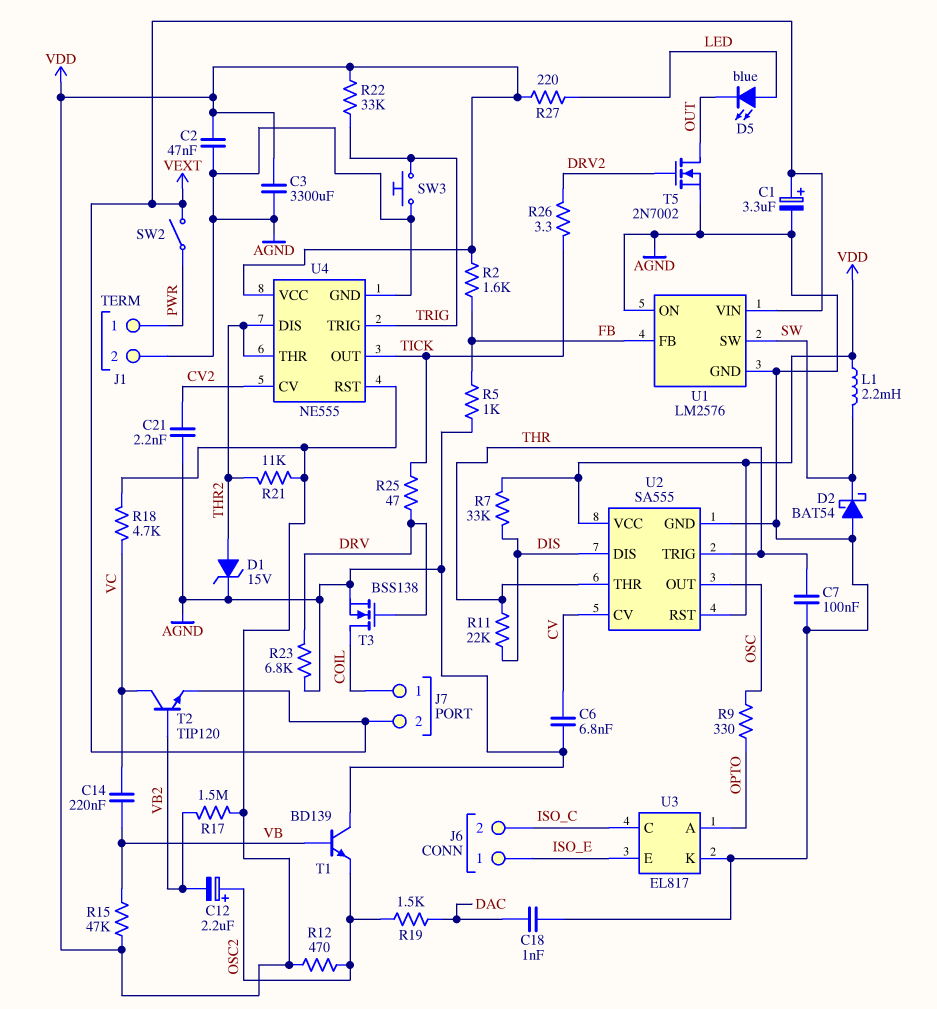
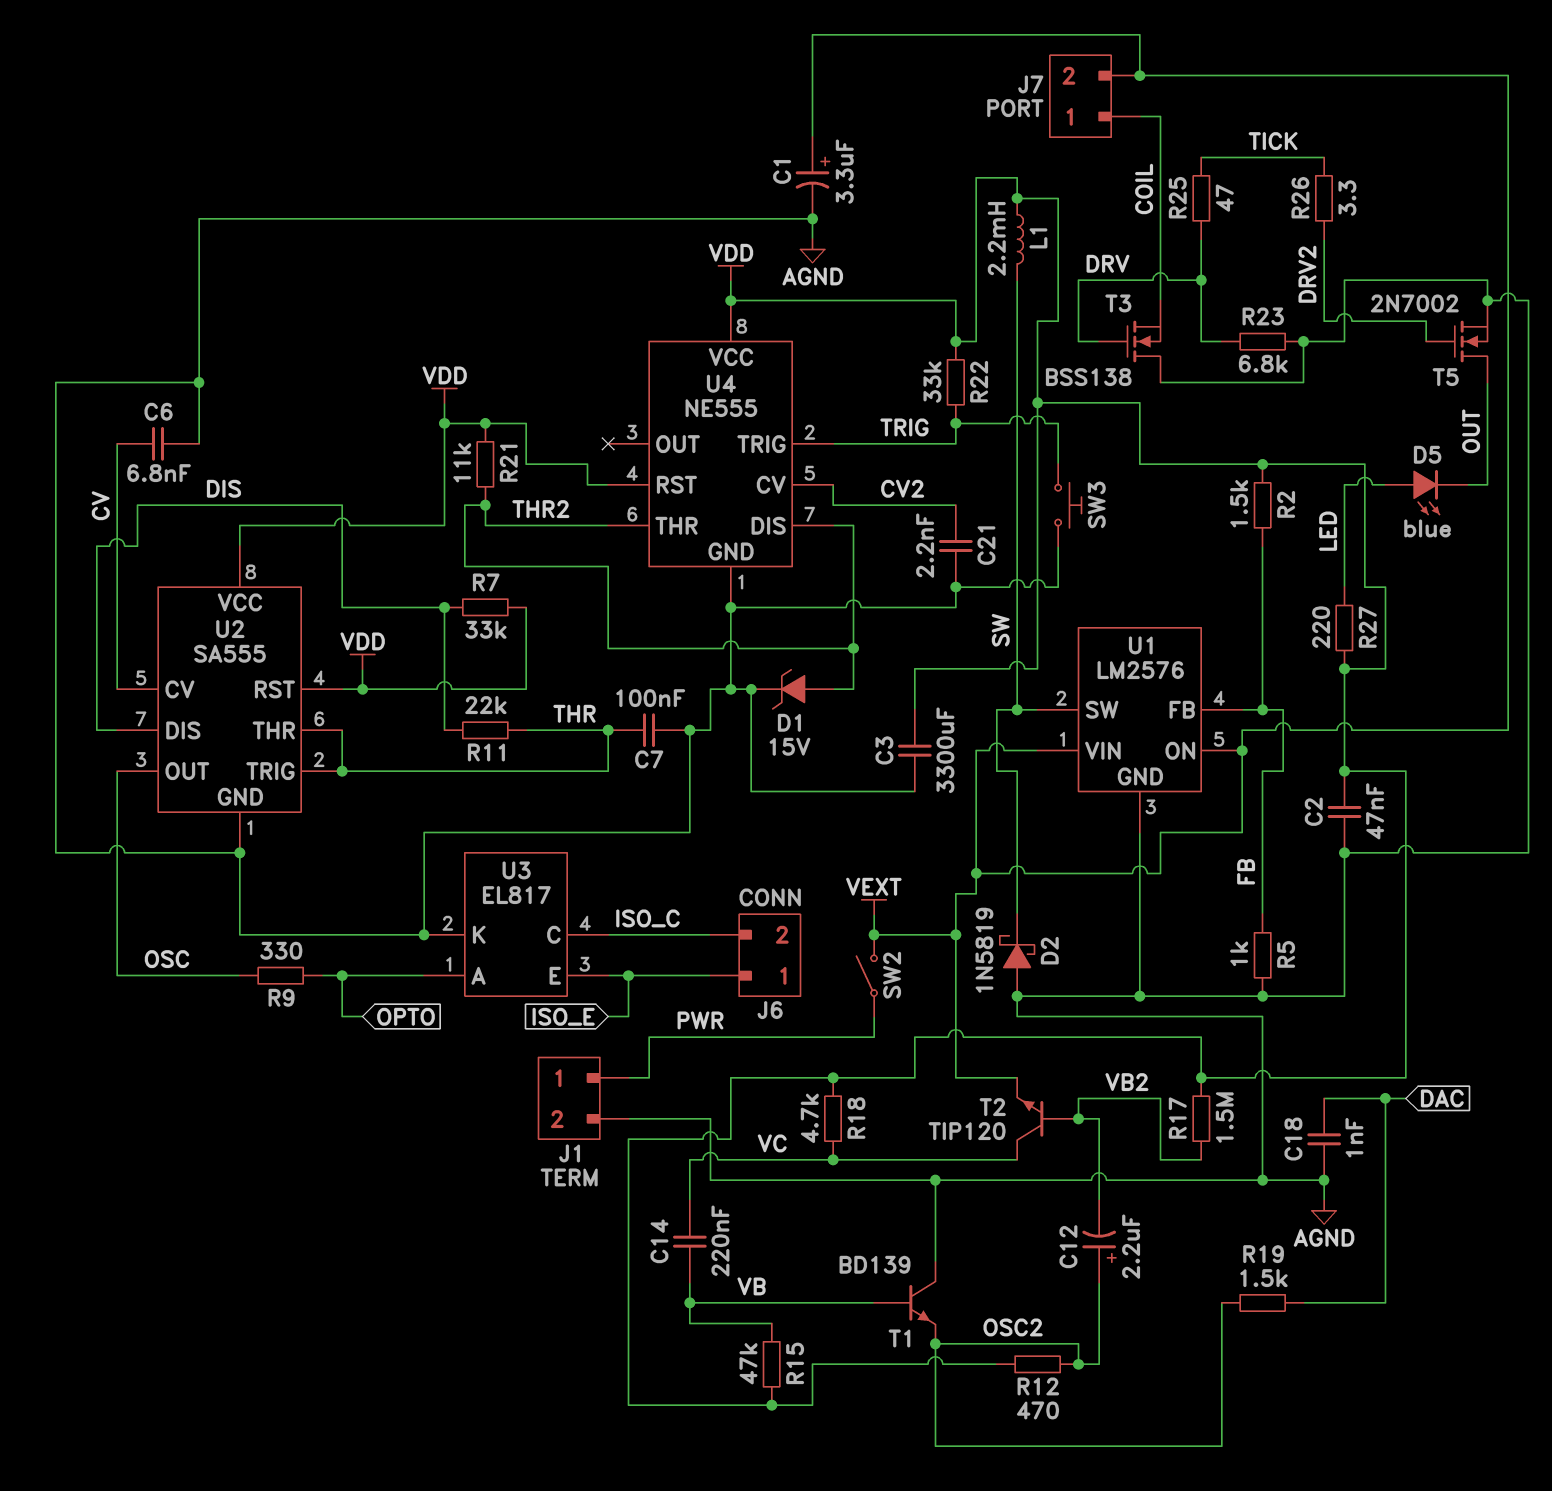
D2: schottky BAT54 (A AGND, K SW) -> schottky 1N5819 (A AGND, K SW)
R2: 1.6k (FB, VDD) -> 1.5k (FB, VDD)
T3: NMOS BSS138 (G DRV, D COIL, S AGND) -> NMOS BSS138 (G DRV, D AGND, S COIL)
U1 pin ON: AGND -> VEXT
U4 pin OUT: TICK -> none

